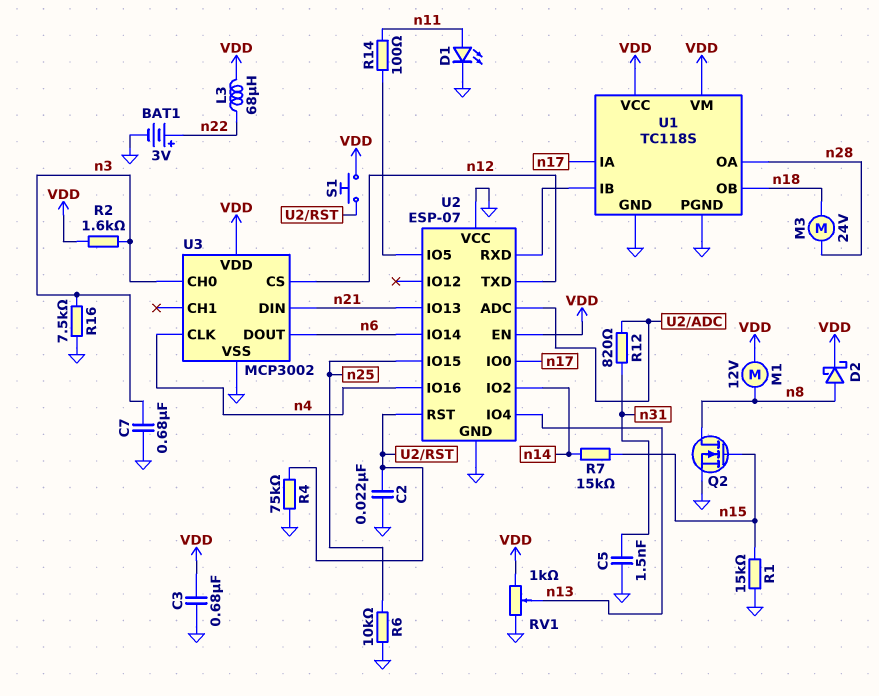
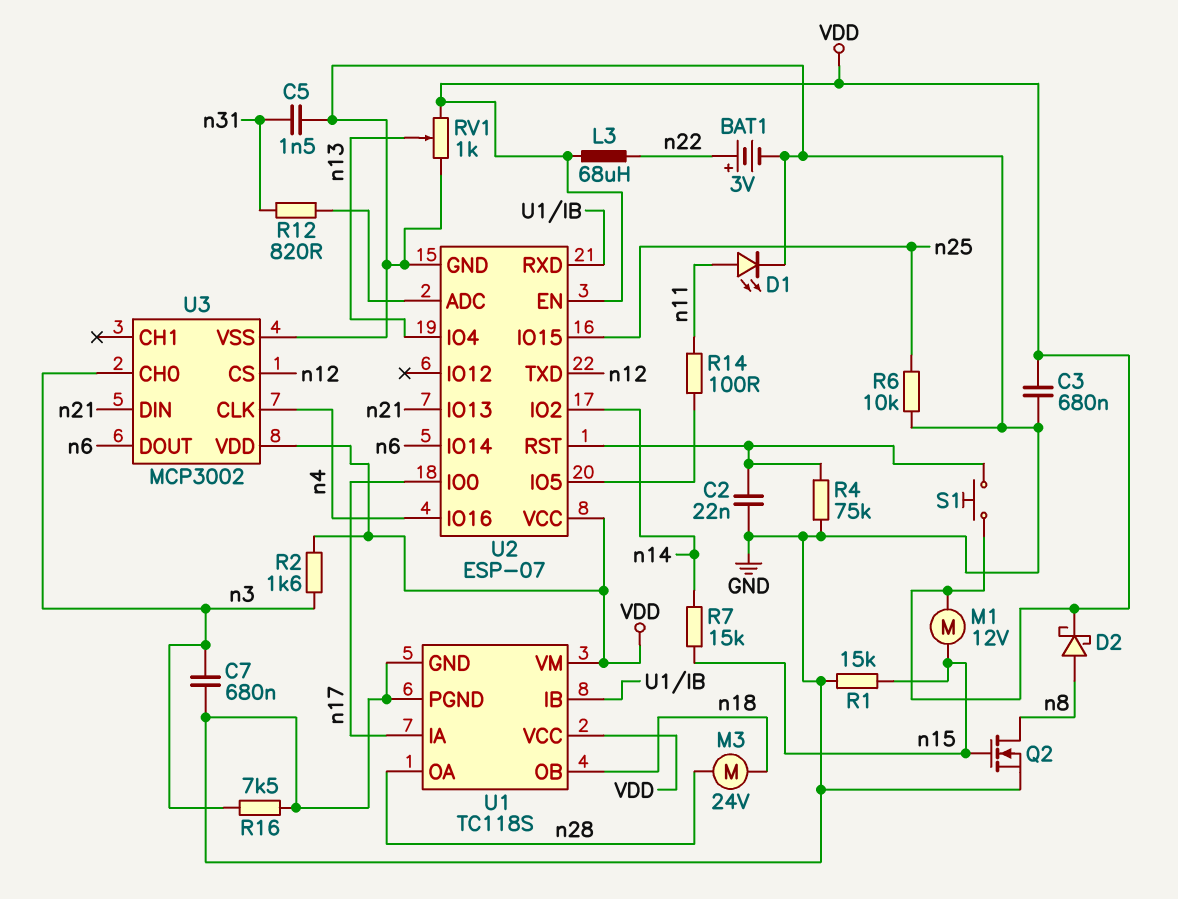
M1: motor 12V (VDD, n8) -> motor 12V (VDD, n15)
U2 pin VCC: GND -> VDD

